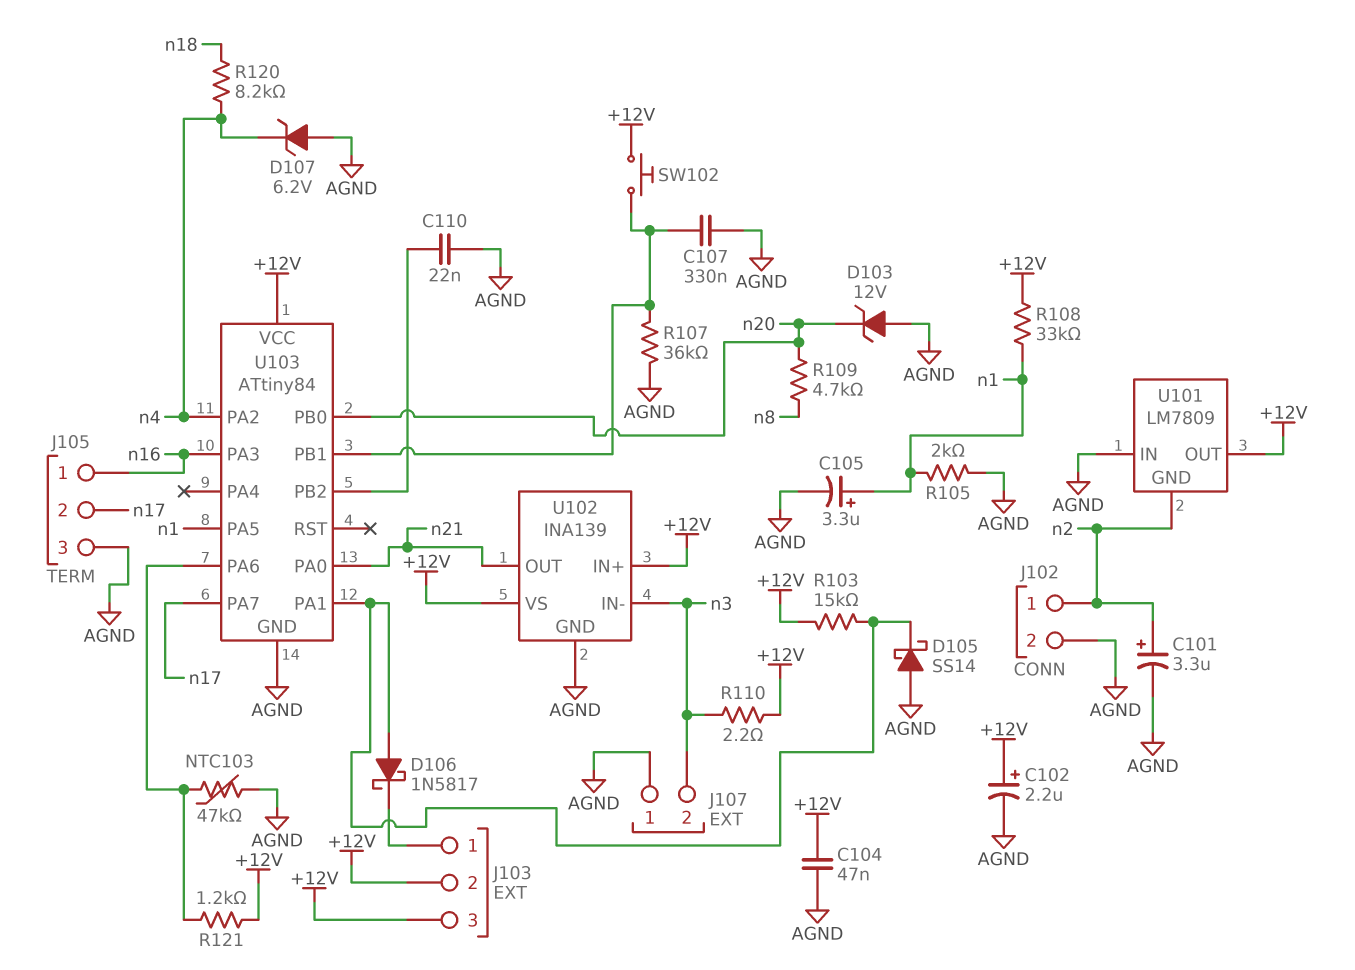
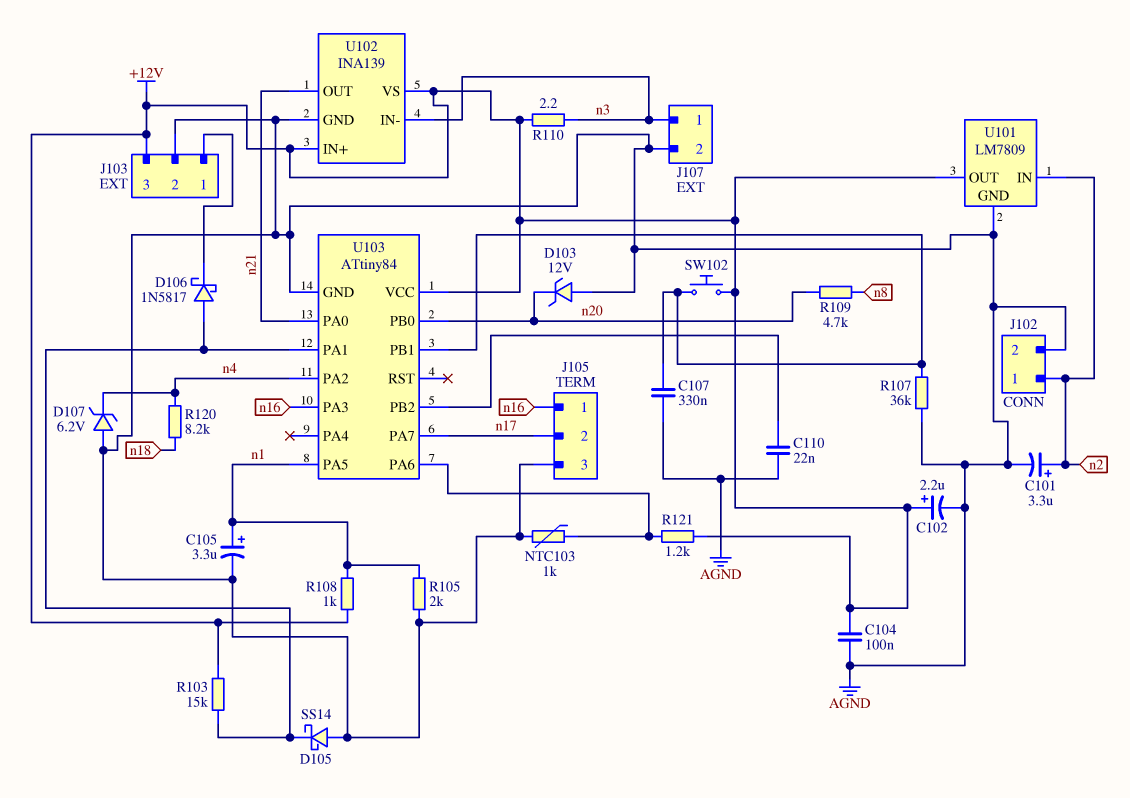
C104: 47nF (+12V, AGND) -> 100nF (+12V, AGND)
J103 pin 2: +12V -> AGND
J107 pin 1: AGND -> n3
J107 pin 2: n3 -> AGND
NTC103: 47k (AGND, U103/PA6) -> 1k (AGND, U103/PA6)
R108: 33k (+12V, n1) -> 1k (+12V, n1)
U101 pin GND: n2 -> AGND
U101 pin IN: AGND -> n2

